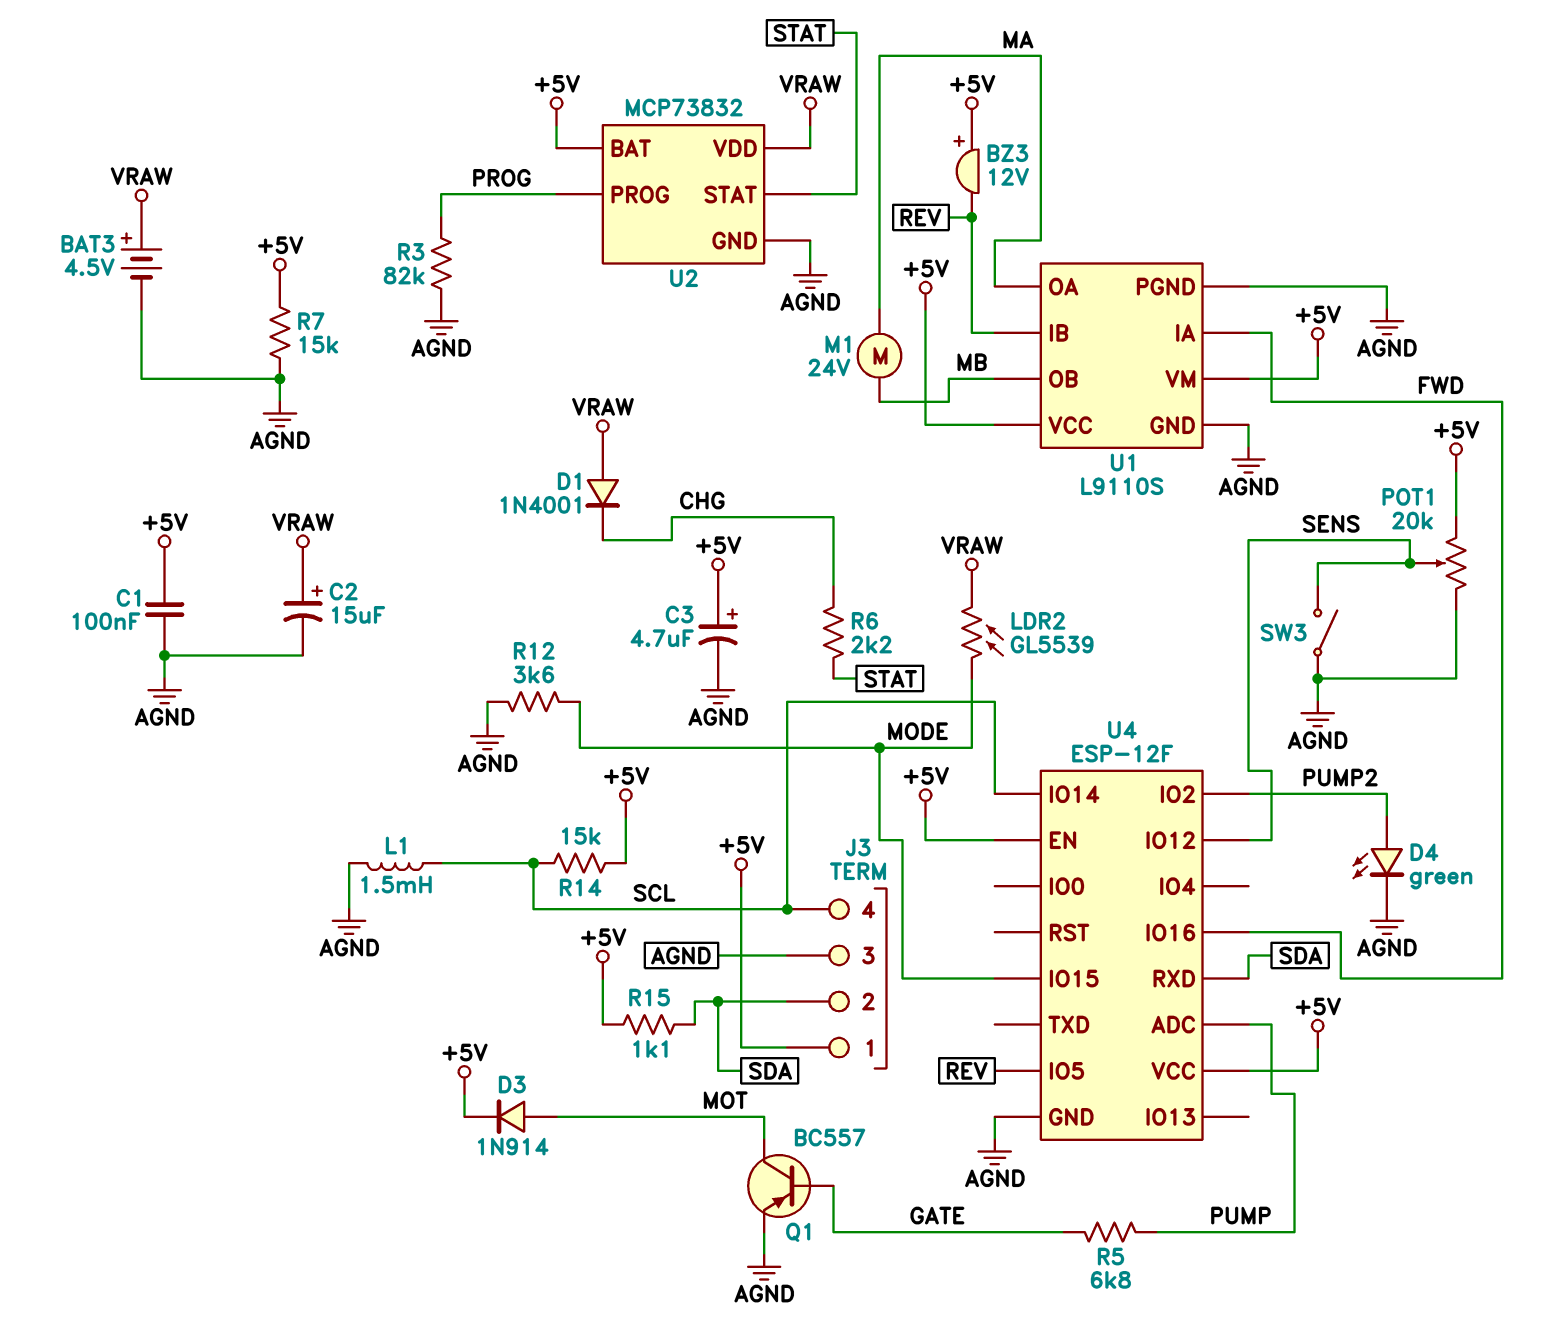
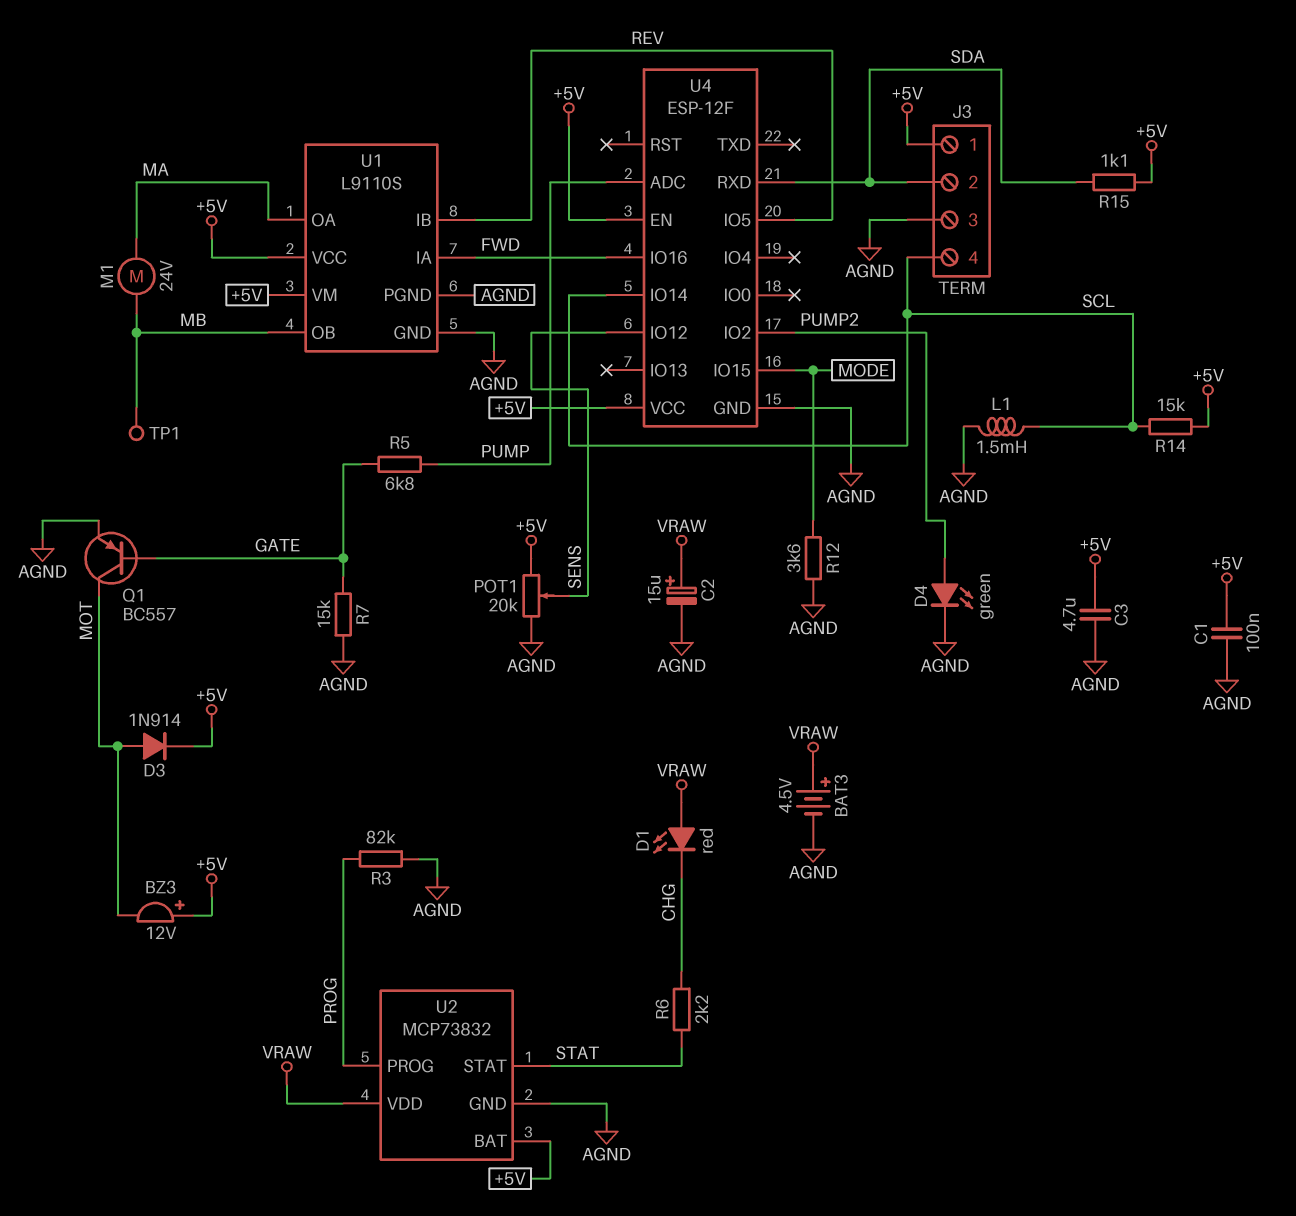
BZ3: buzzer 12V (plus +5V, minus REV) -> buzzer 12V (plus +5V, minus MOT)
C3: 4.7uF (plus +5V, minus AGND) -> 4.7uF (+5V, AGND)
D1: diode 1N4001 (A VRAW, K CHG) -> LED red (A VRAW, K CHG)
LDR2: GL5539 (MODE, VRAW) -> none
R7: 15k (+5V, AGND) -> 15k (AGND, GATE)
SW3: switch (AGND, SENS) -> none
TP1: none -> test point (MB)

